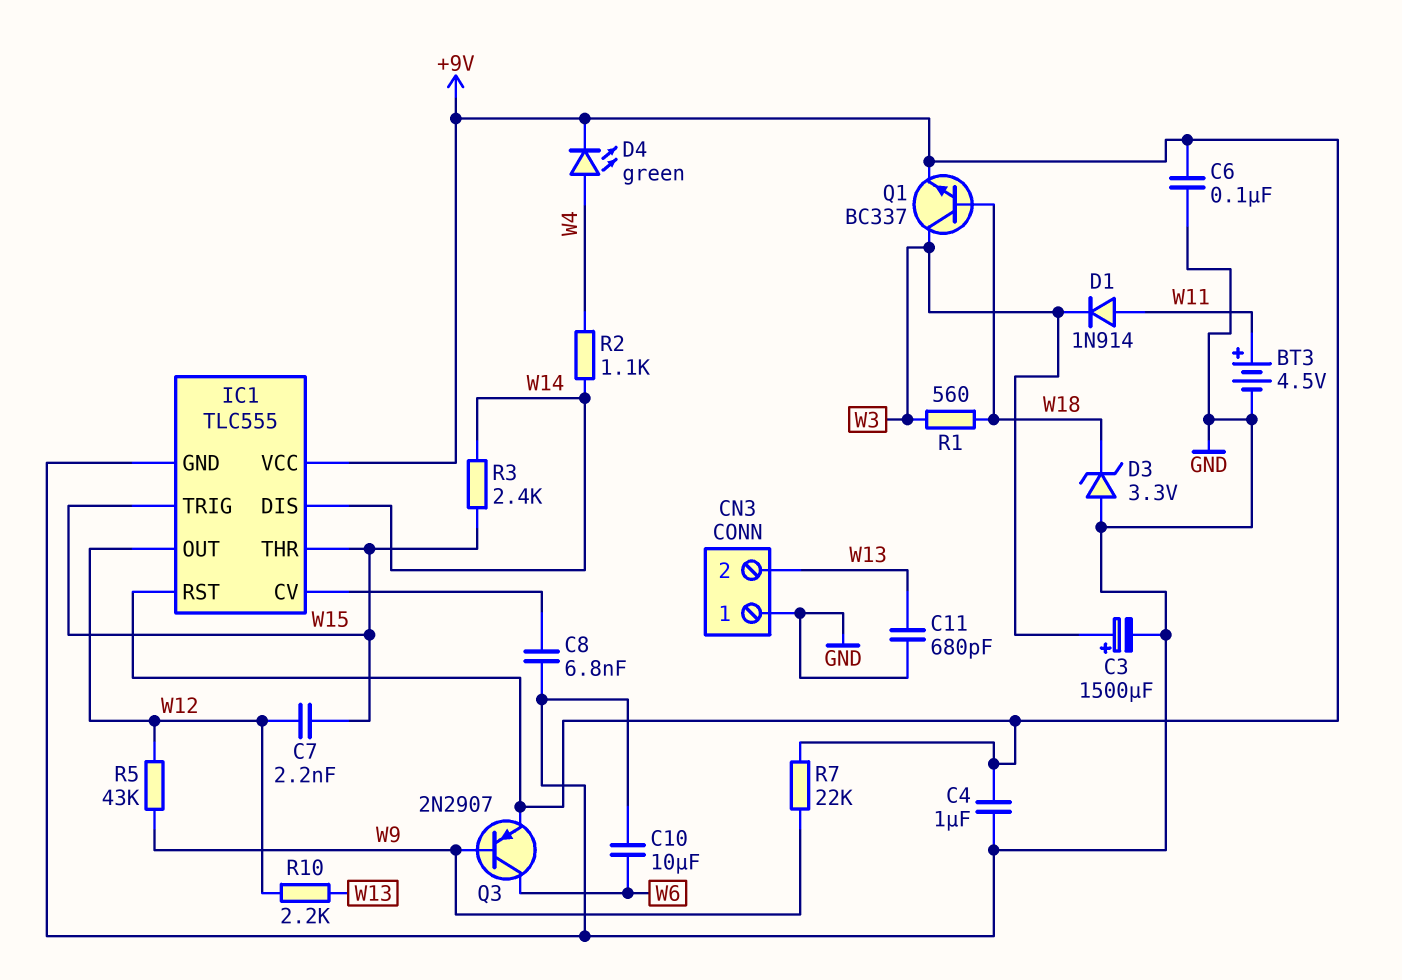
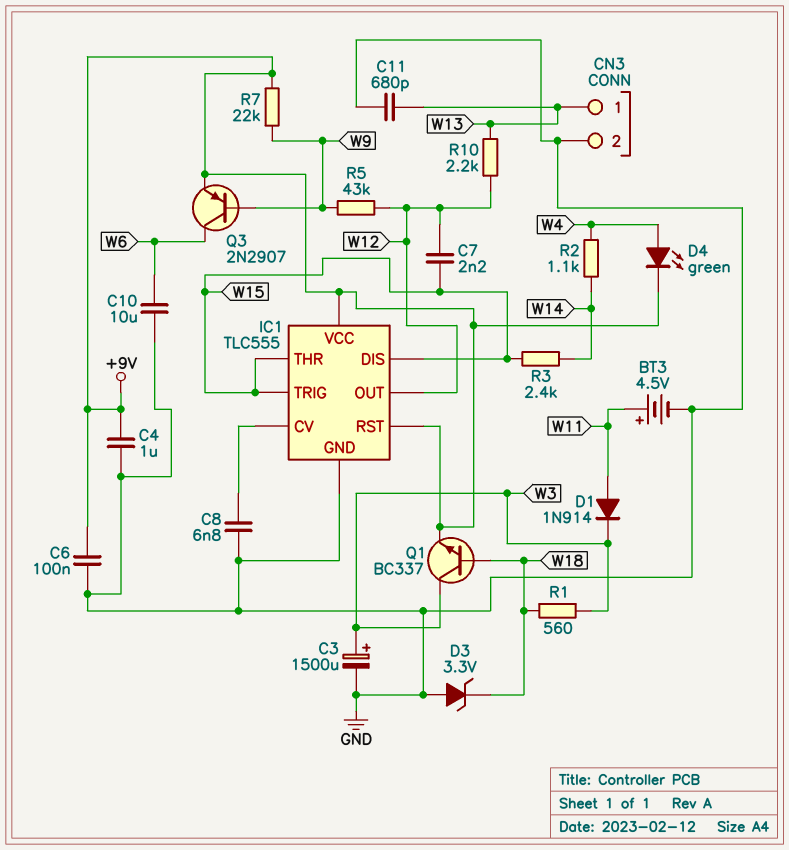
CN3 pin 1: GND -> W13
CN3 pin 2: W13 -> GND
IC1 pin DIS: W14 -> W15

